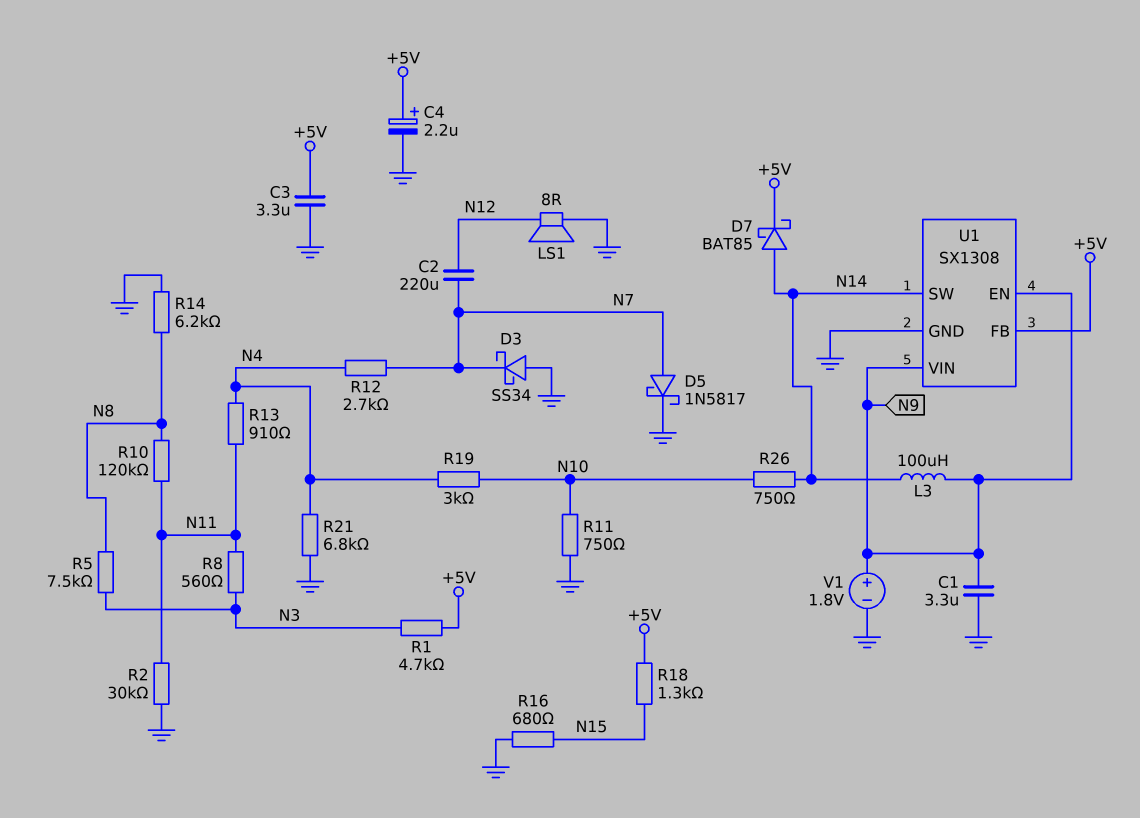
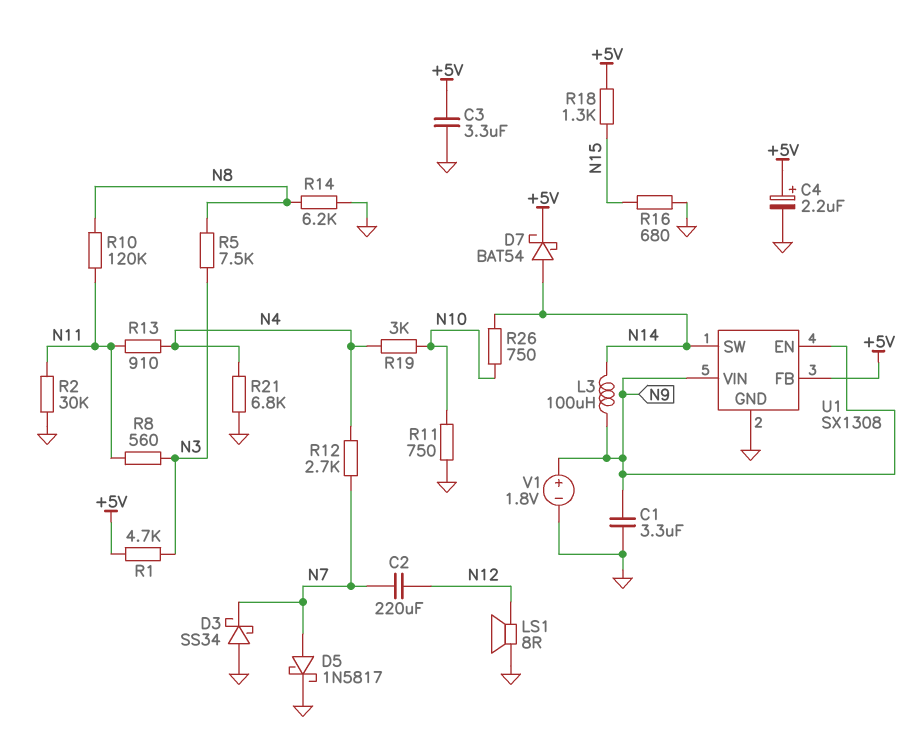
D7: schottky BAT85 (A N14, K +5V) -> schottky BAT54 (A N14, K +5V)

